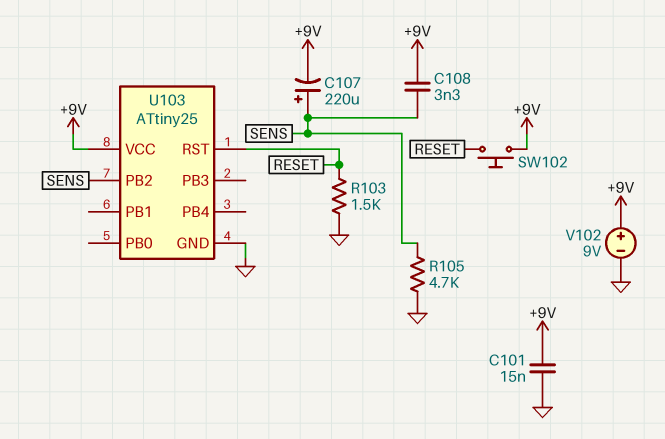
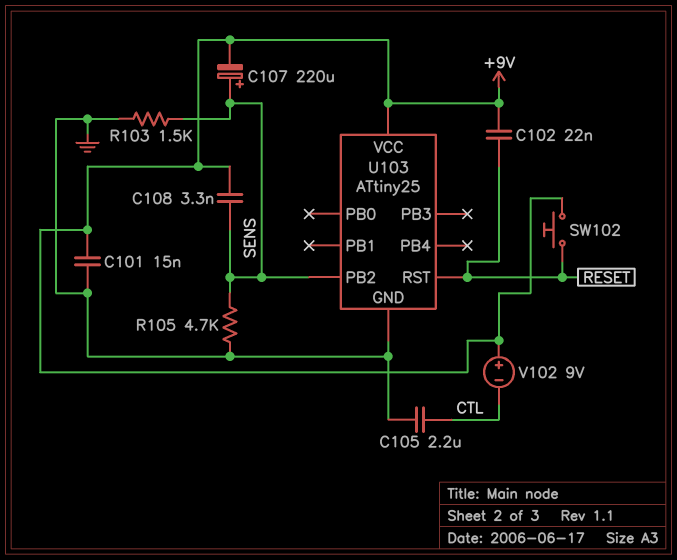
C102: none -> 22nF (+9V, RESET)
C105: none -> 2.2uF (CTL, GND)
R103: 1.5k (GND, RESET) -> 1.5k (GND, SENS)
V102: 9V (plus +9V, minus GND) -> 9V (plus +9V, minus CTL)

